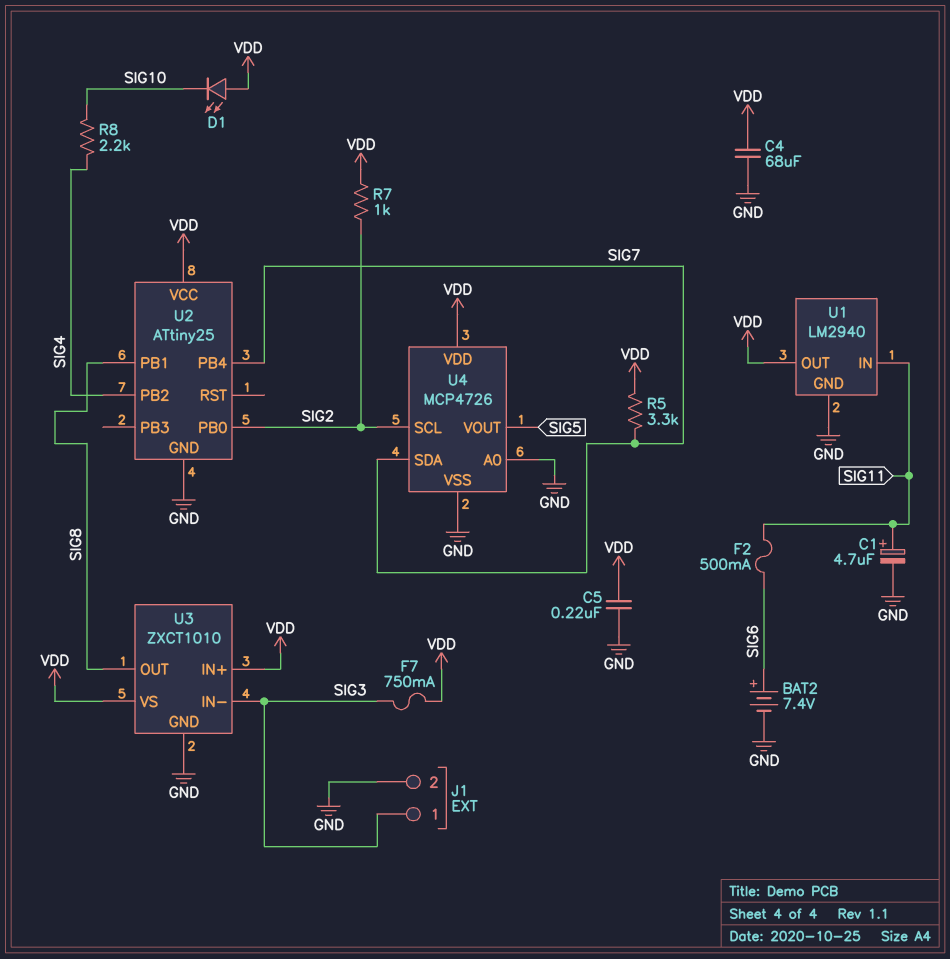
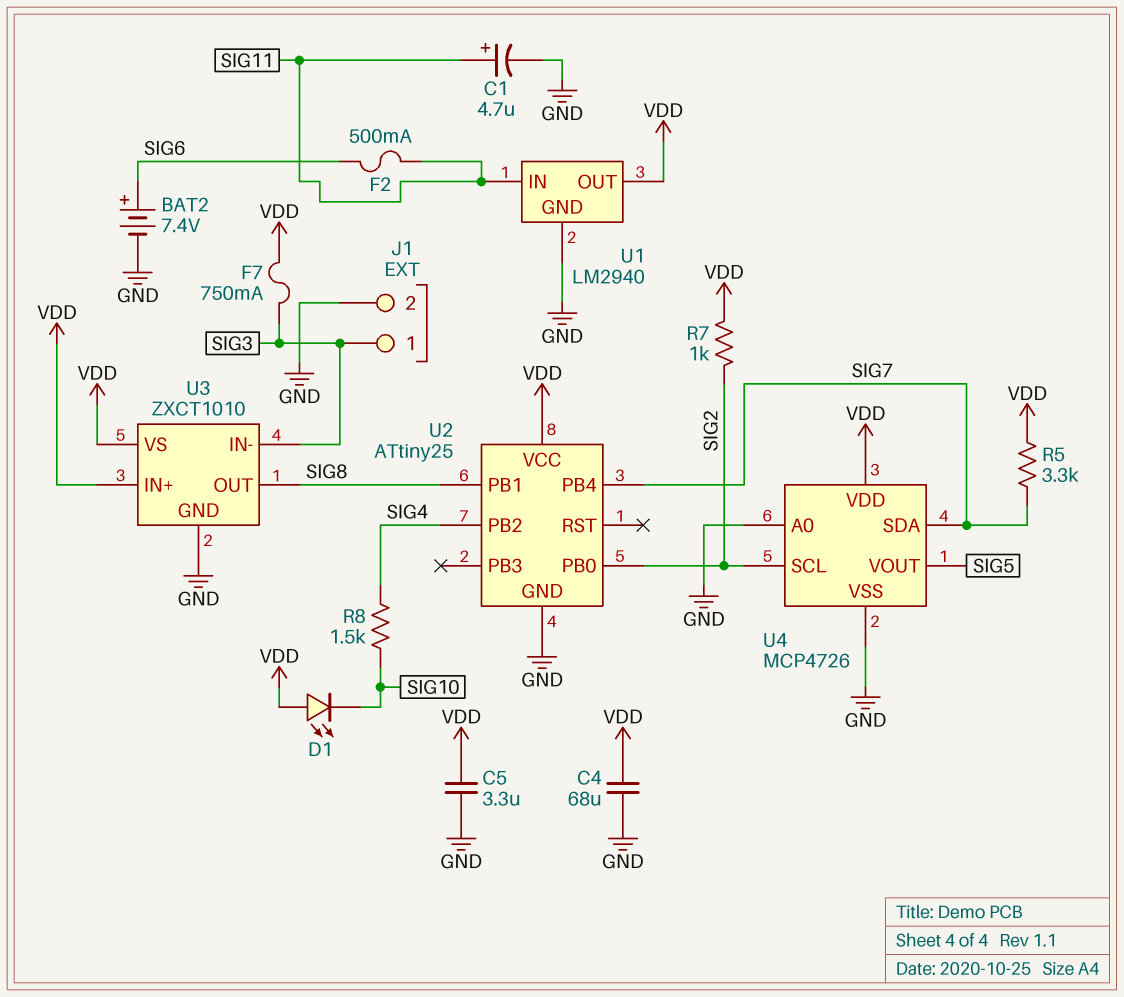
C5: 220nF (GND, VDD) -> 3.3uF (GND, VDD)
R8: 2.2k (SIG4, SIG10) -> 1.5k (SIG4, SIG10)

